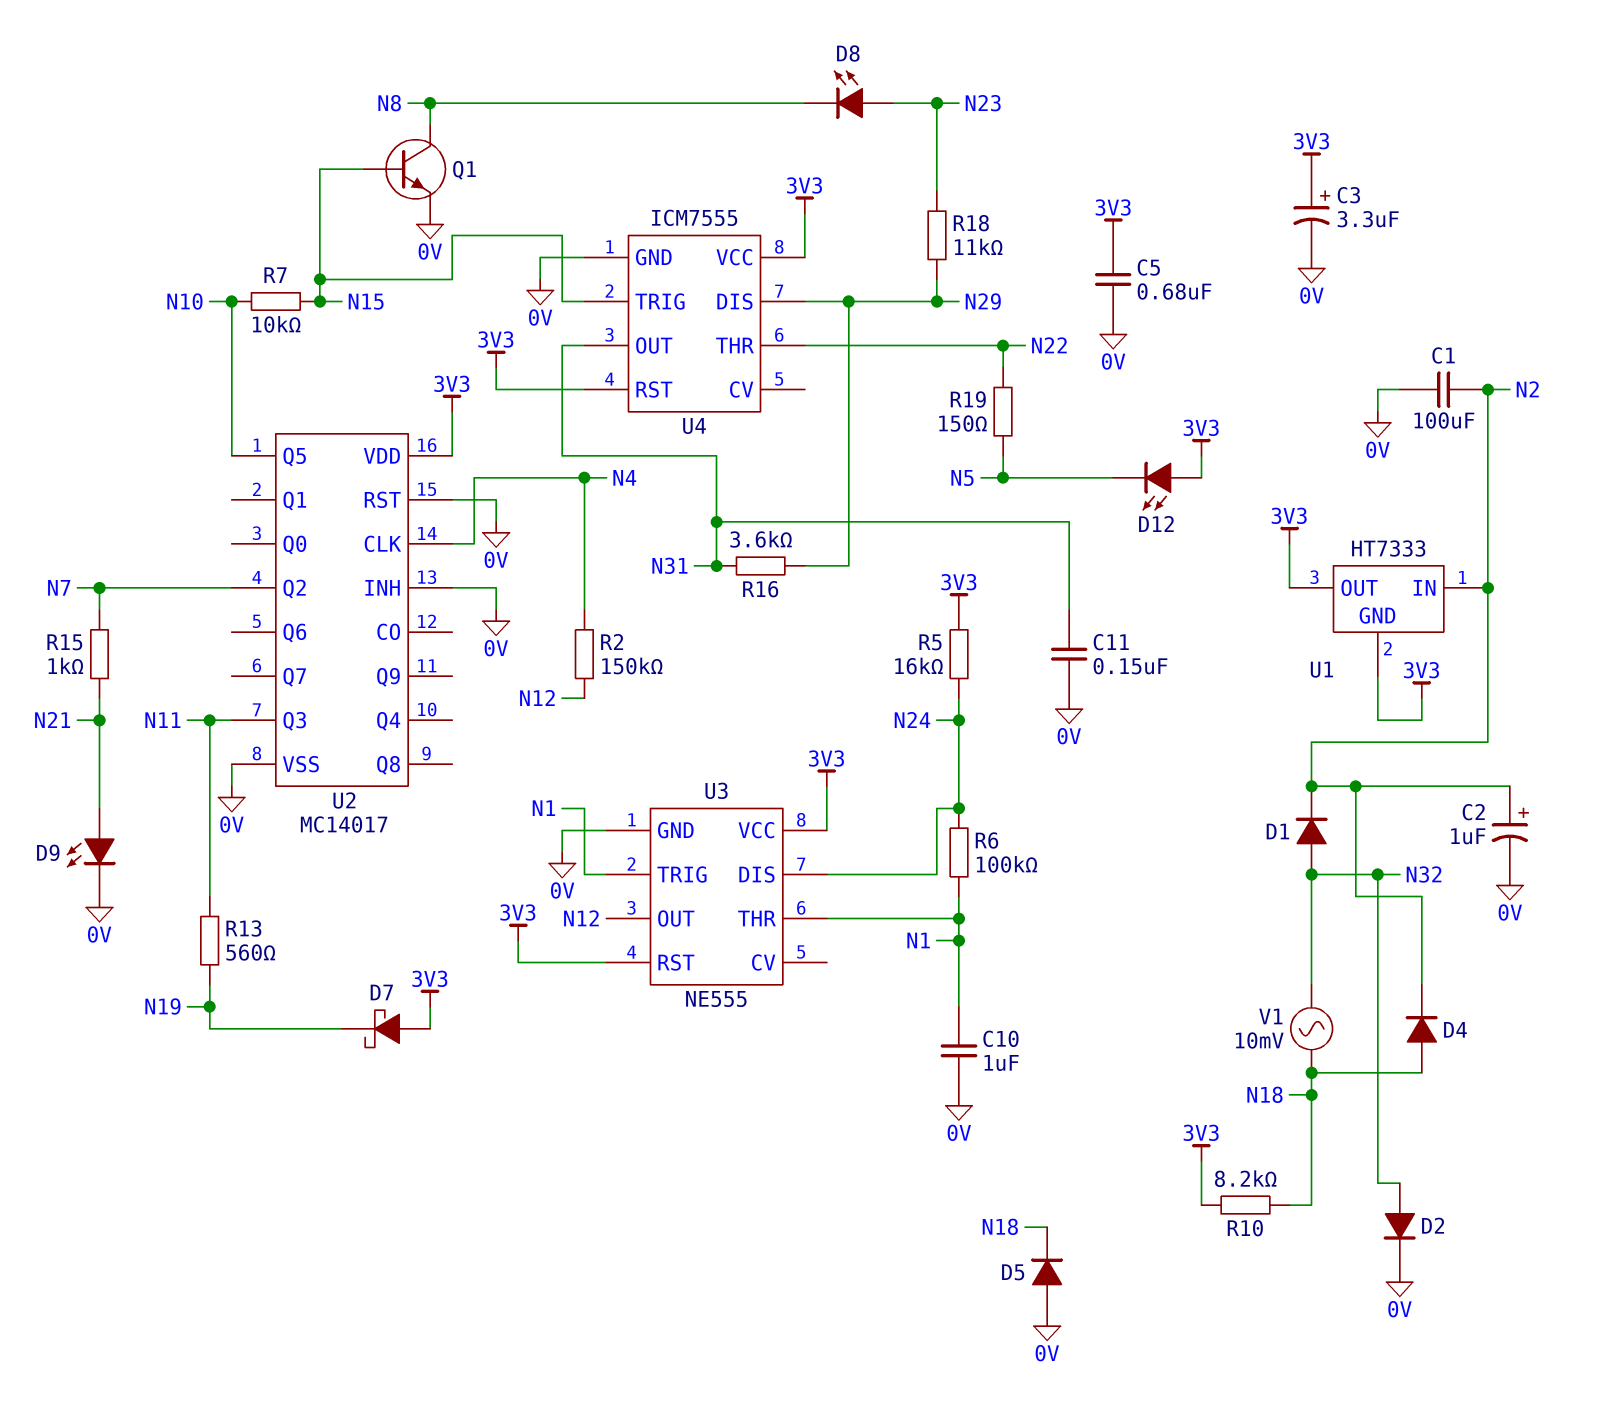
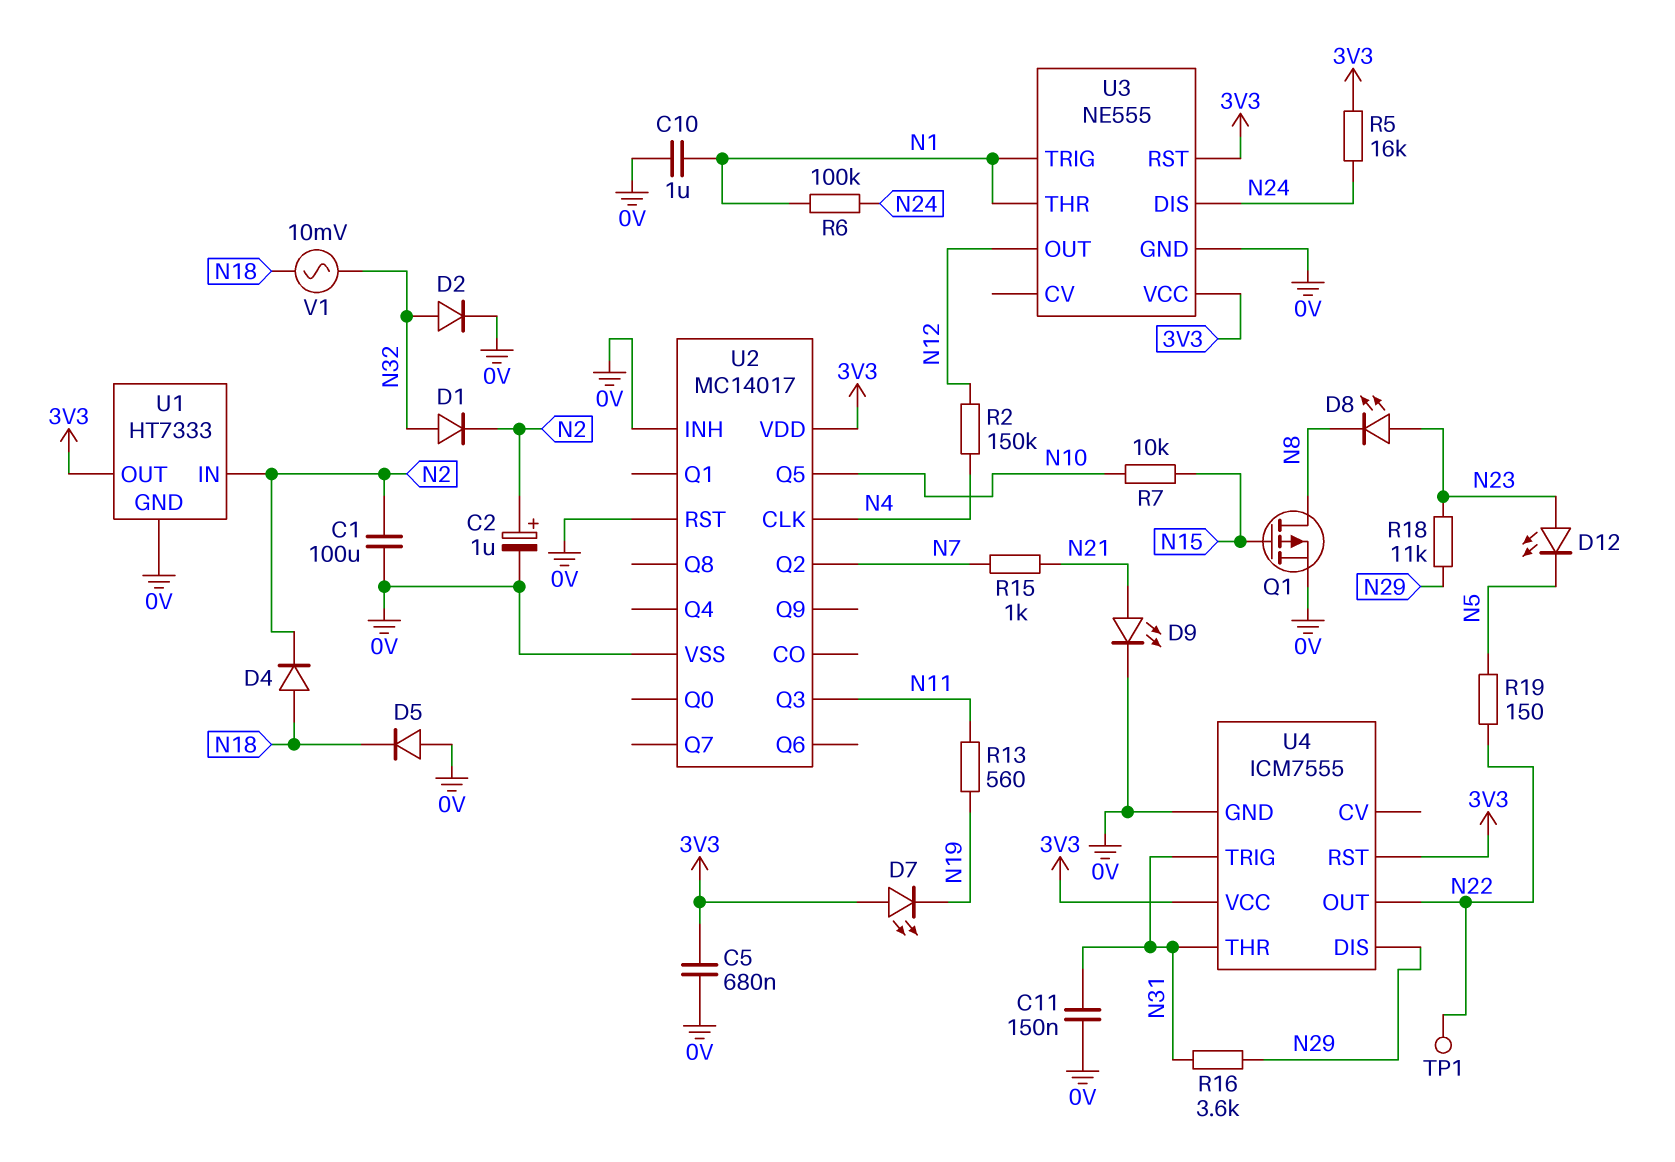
C3: 3.3uF (plus 3V3, minus 0V) -> none
D7: schottky (A 3V3, K N19) -> LED (A 3V3, K N19)
D12: LED (A 3V3, K N5) -> LED (A N23, K N5)
Q1: NPN (B N15, C N8, E 0V) -> PMOS (G N15, D N8, S 0V)
R10: 8.2k (3V3, N18) -> none
TP1: none -> test point (N22)
U1 pin GND: 3V3 -> 0V
U4 pin OUT: N31 -> N22
U4 pin THR: N22 -> N31
U4 pin TRIG: N15 -> N31

